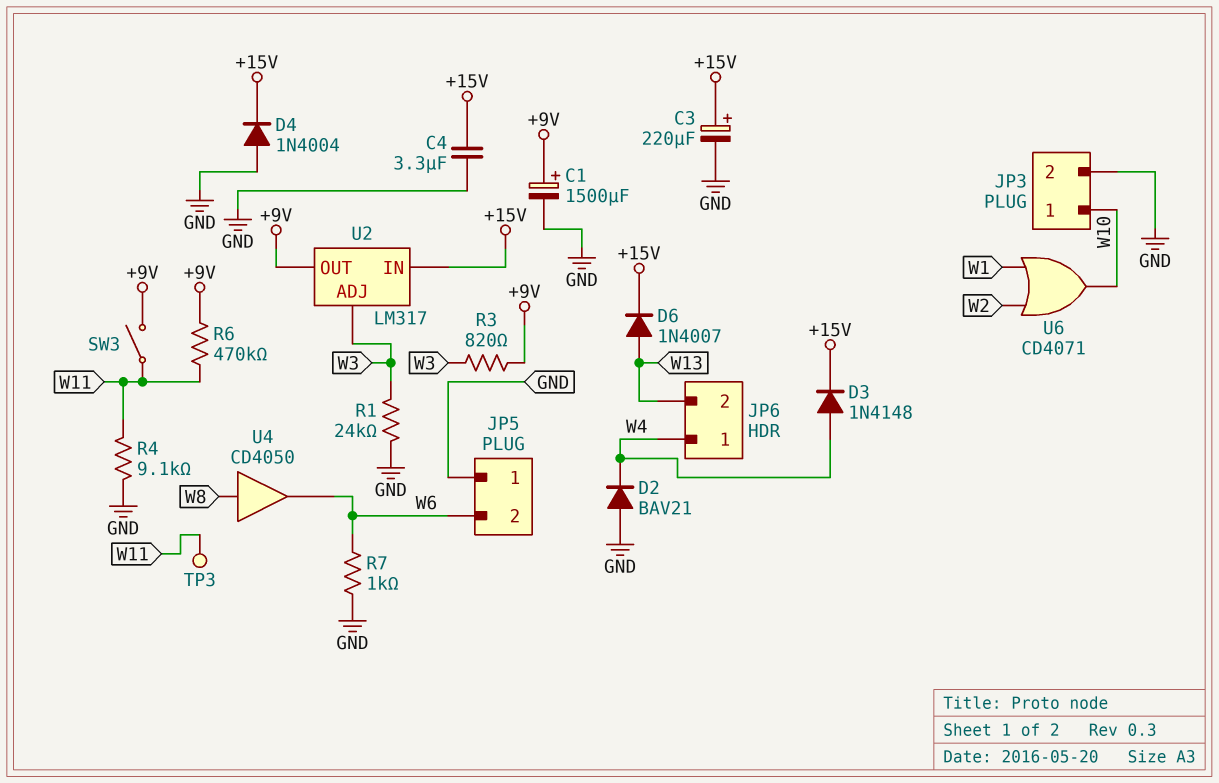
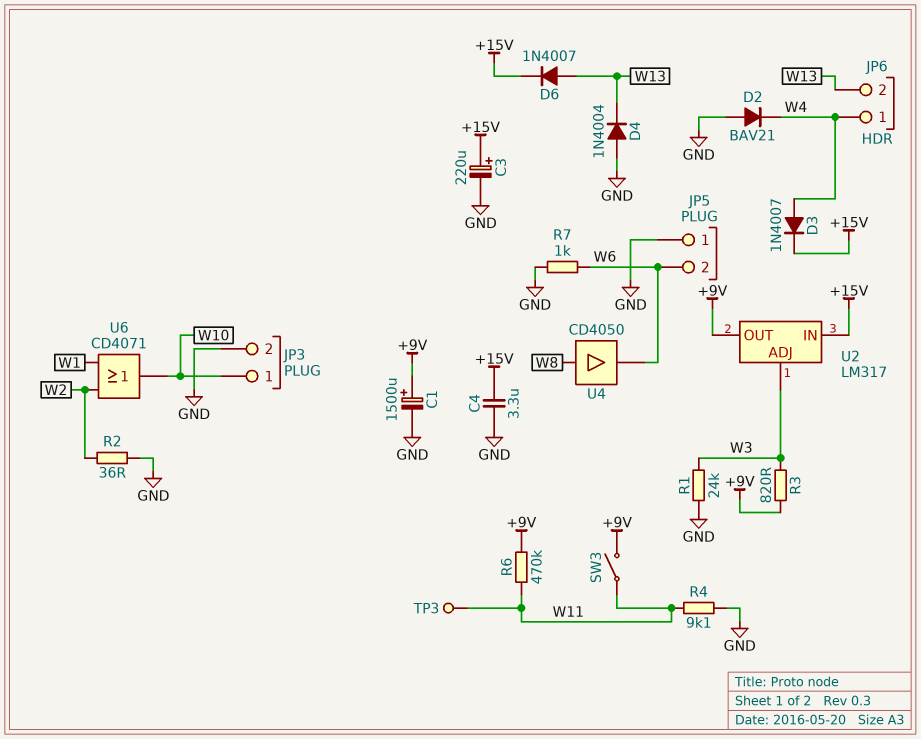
D3: diode 1N4148 (A W4, K +15V) -> diode 1N4007 (A W4, K +15V)
D4: diode 1N4004 (A GND, K +15V) -> diode 1N4004 (A GND, K W13)
R2: none -> 36 (GND, W2)

